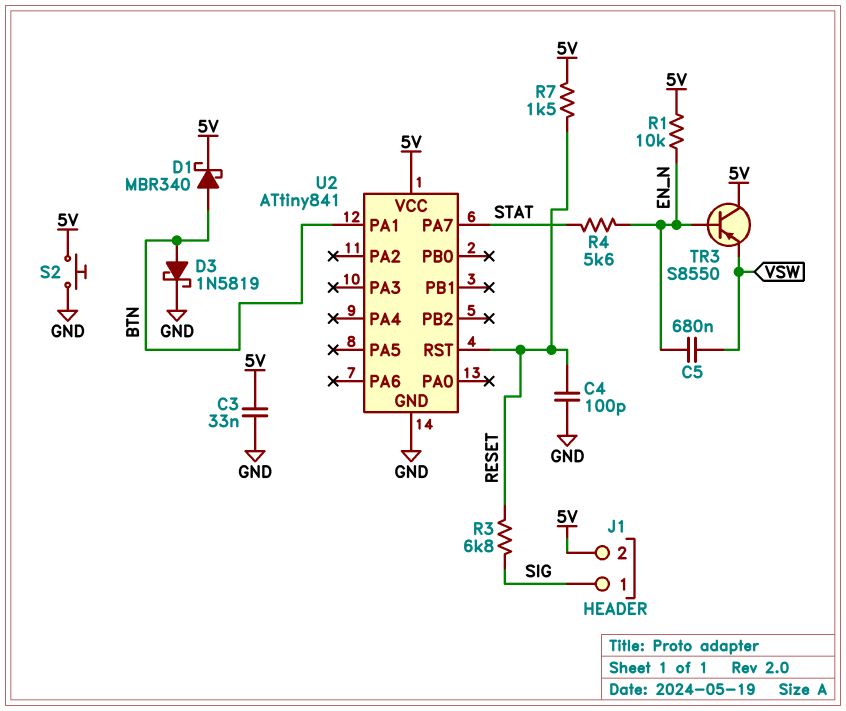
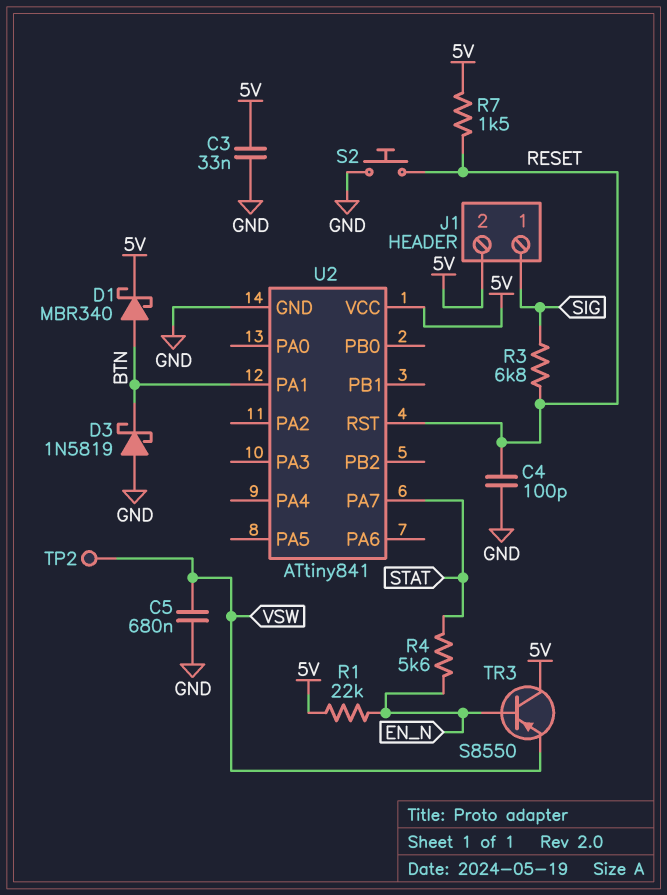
C5: 680nF (EN_N, VSW) -> 680nF (GND, VSW)
D3: schottky 1N5819 (A BTN, K GND) -> schottky 1N5819 (A GND, K BTN)
R1: 10k (5V, EN_N) -> 22k (5V, EN_N)
S2: button (5V, GND) -> button (GND, RESET)
TP2: none -> test point (VSW)

